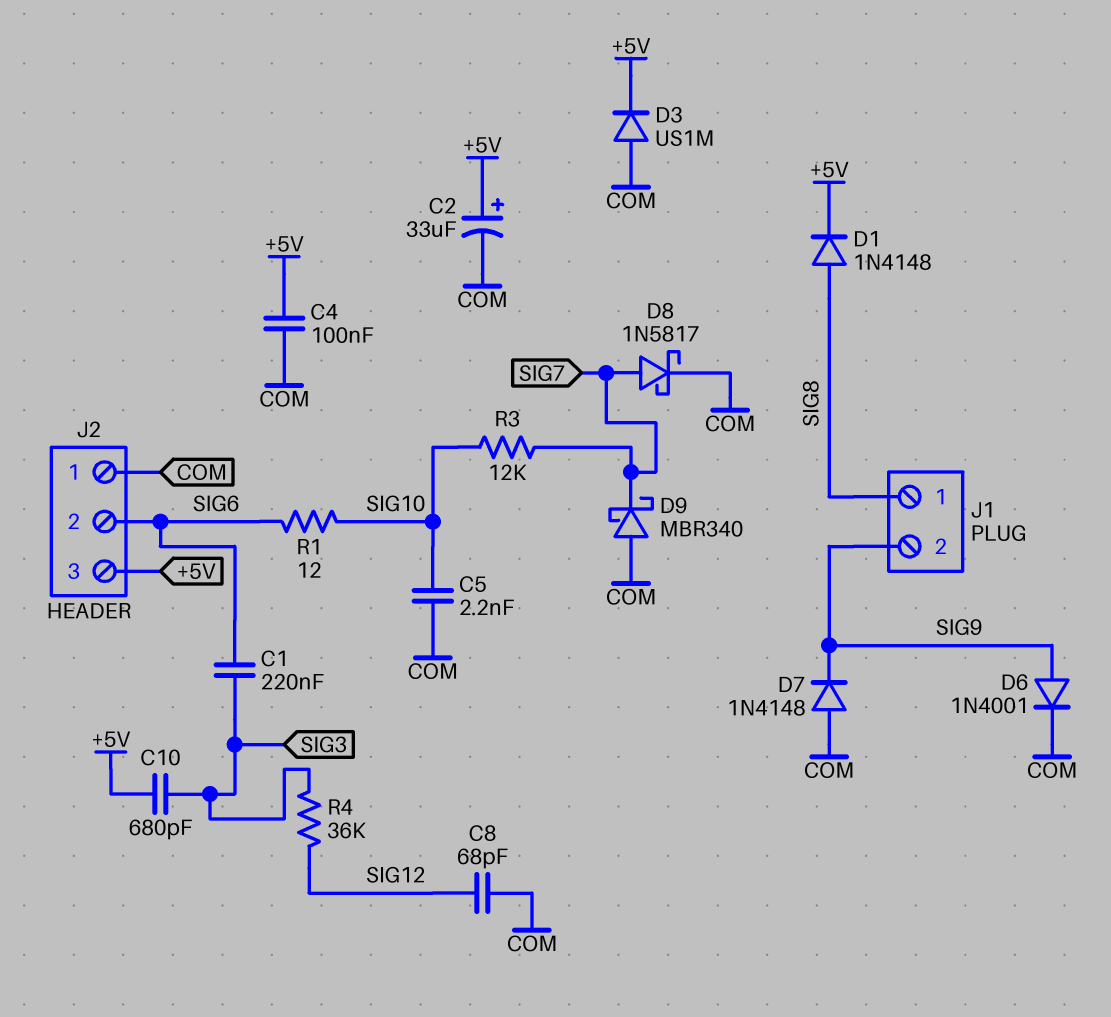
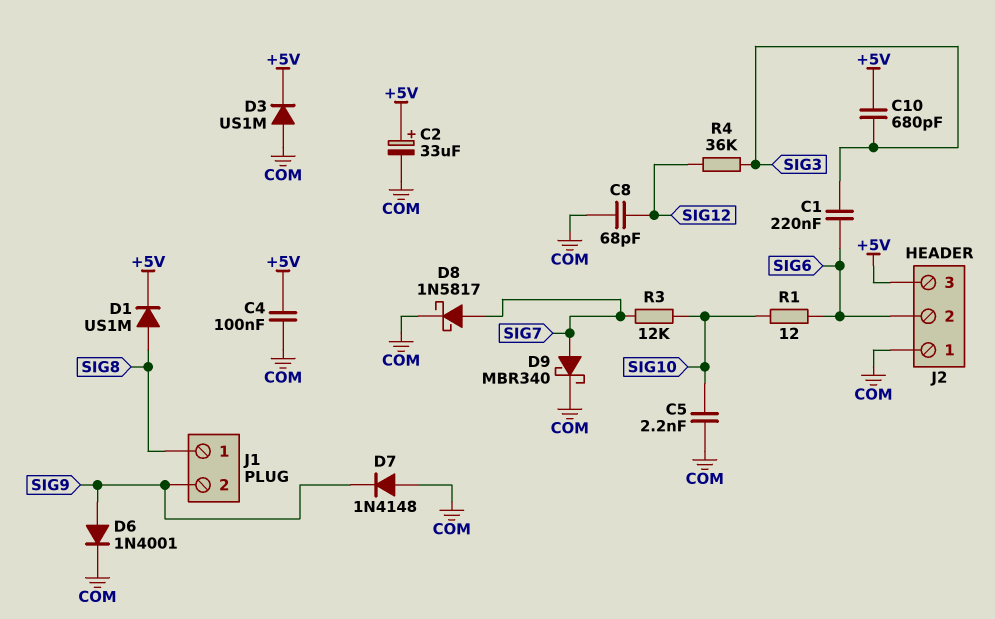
D1: diode 1N4148 (A SIG8, K +5V) -> diode US1M (A SIG8, K +5V)
D9: schottky MBR340 (A COM, K SIG7) -> schottky MBR340 (A SIG7, K COM)

